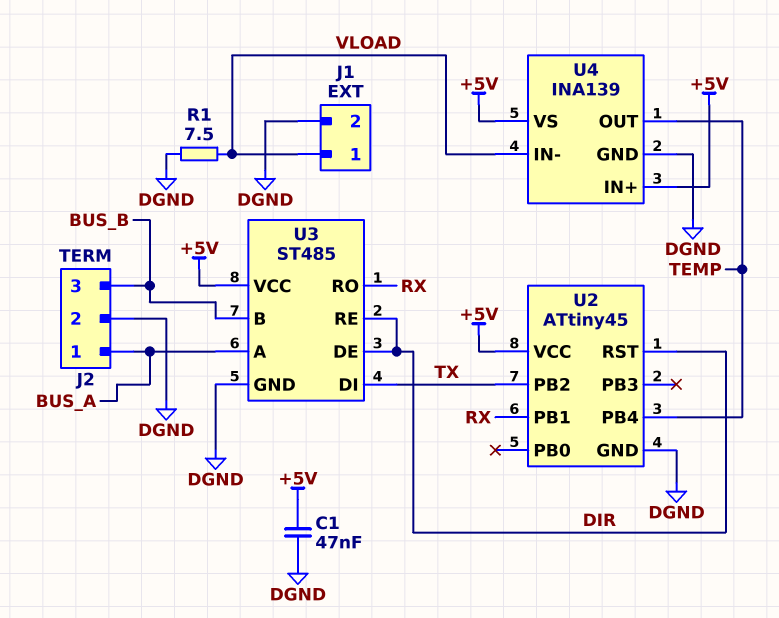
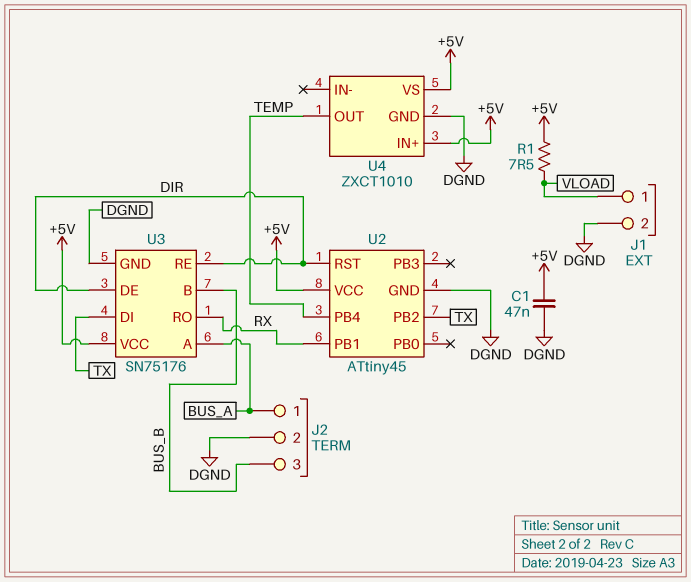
R1: 7.5 (DGND, VLOAD) -> 7.5 (+5V, VLOAD)
U3: ST485 -> SN75176
U4: INA139 -> ZXCT1010
U4 pin IN-: VLOAD -> none

